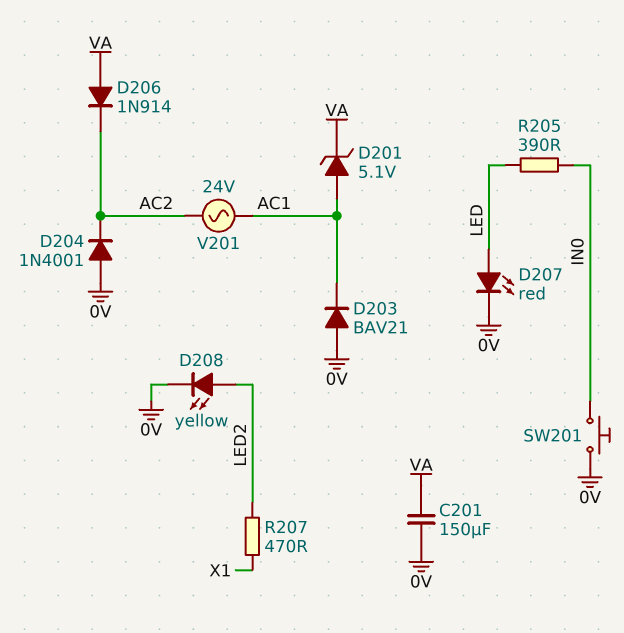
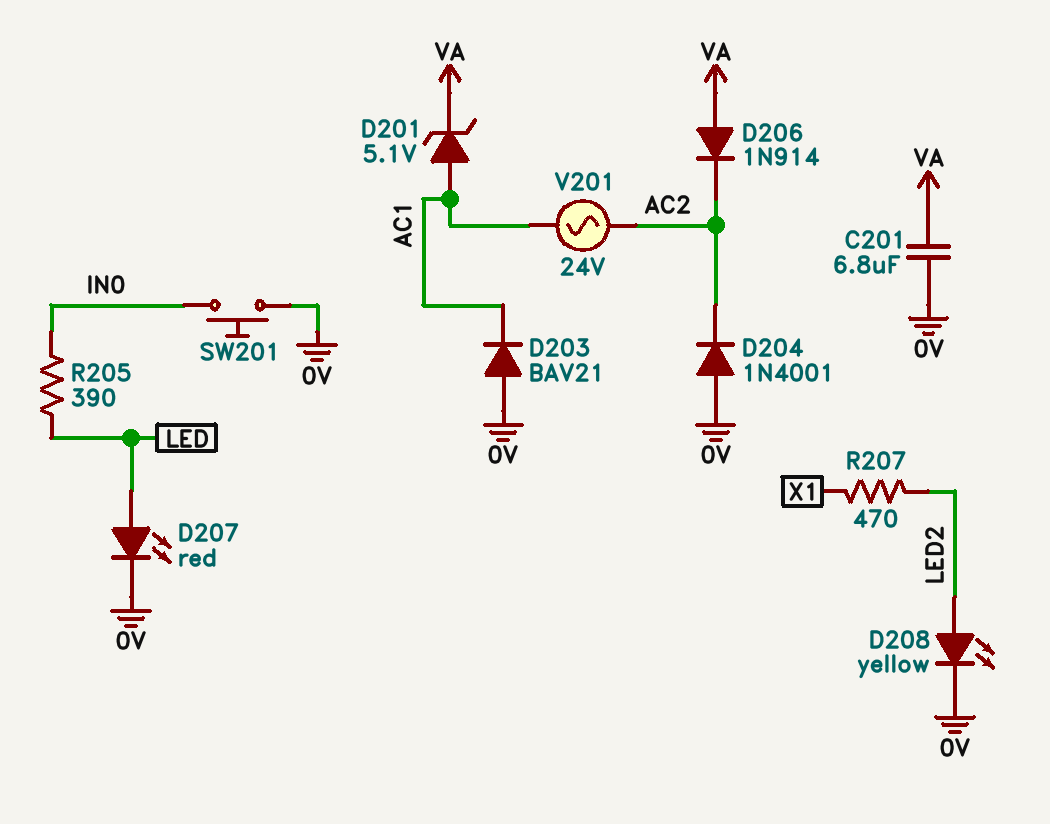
C201: 150uF (0V, VA) -> 6.8uF (0V, VA)

